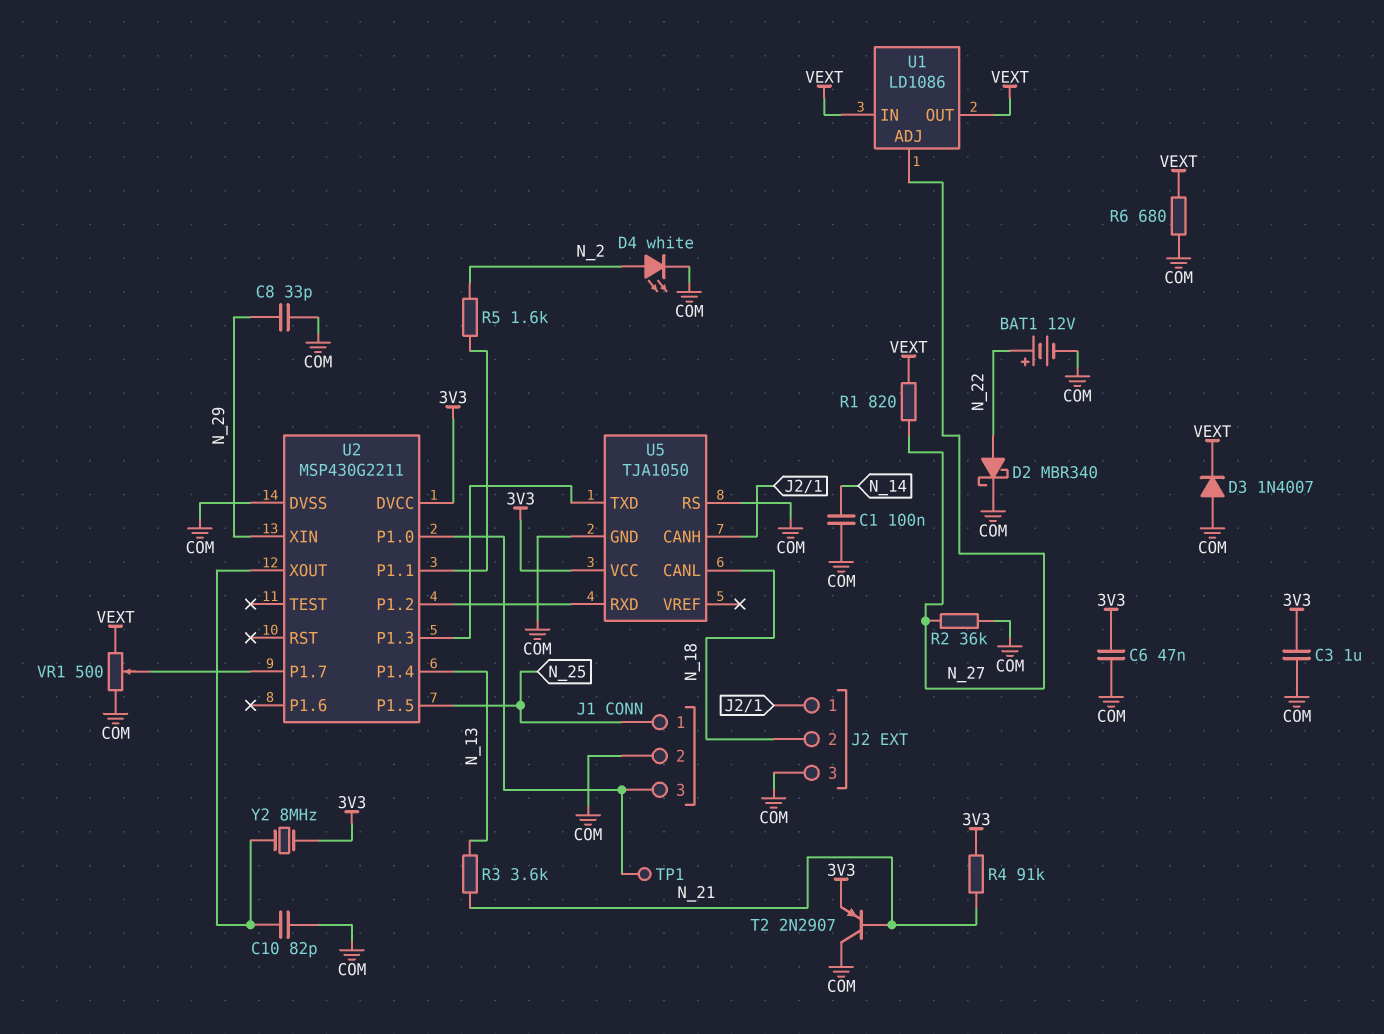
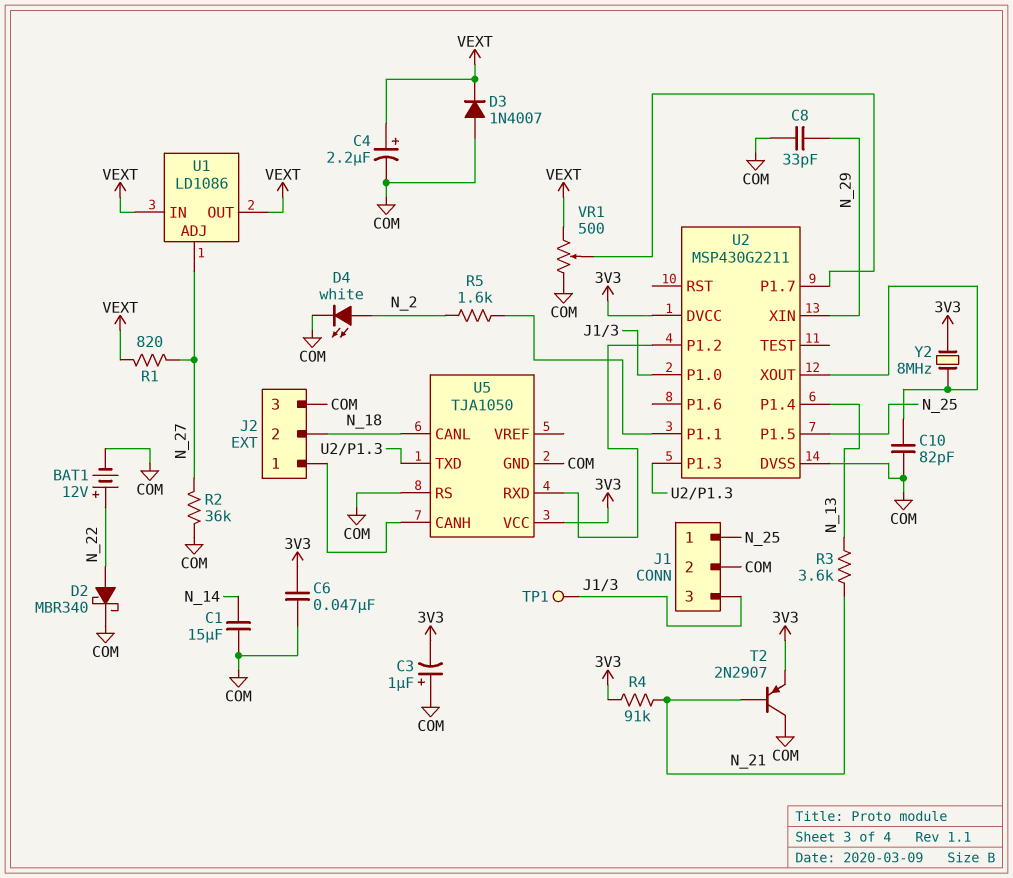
C1: 100nF (COM, N_14) -> 15uF (COM, N_14)
C3: 1uF (3V3, COM) -> 1uF (plus COM, minus 3V3)
C4: none -> 2.2uF (plus VEXT, minus COM)
R6: 680 (COM, VEXT) -> none

